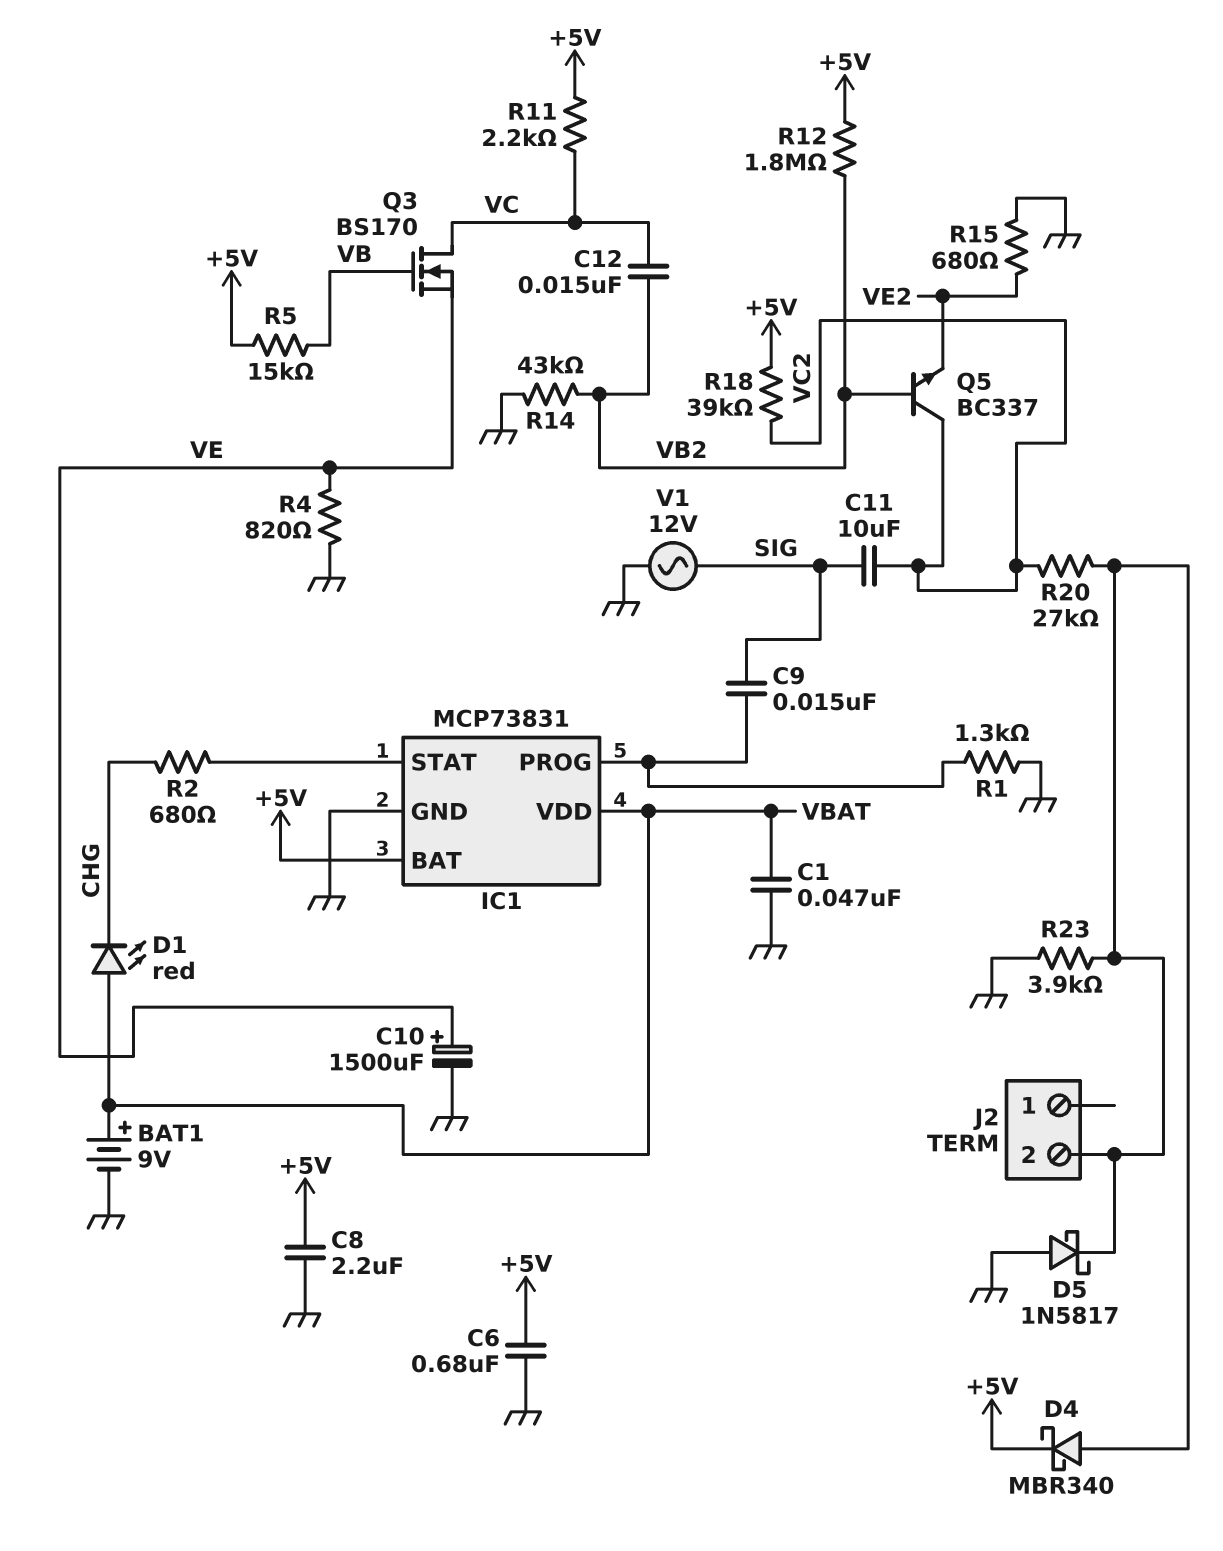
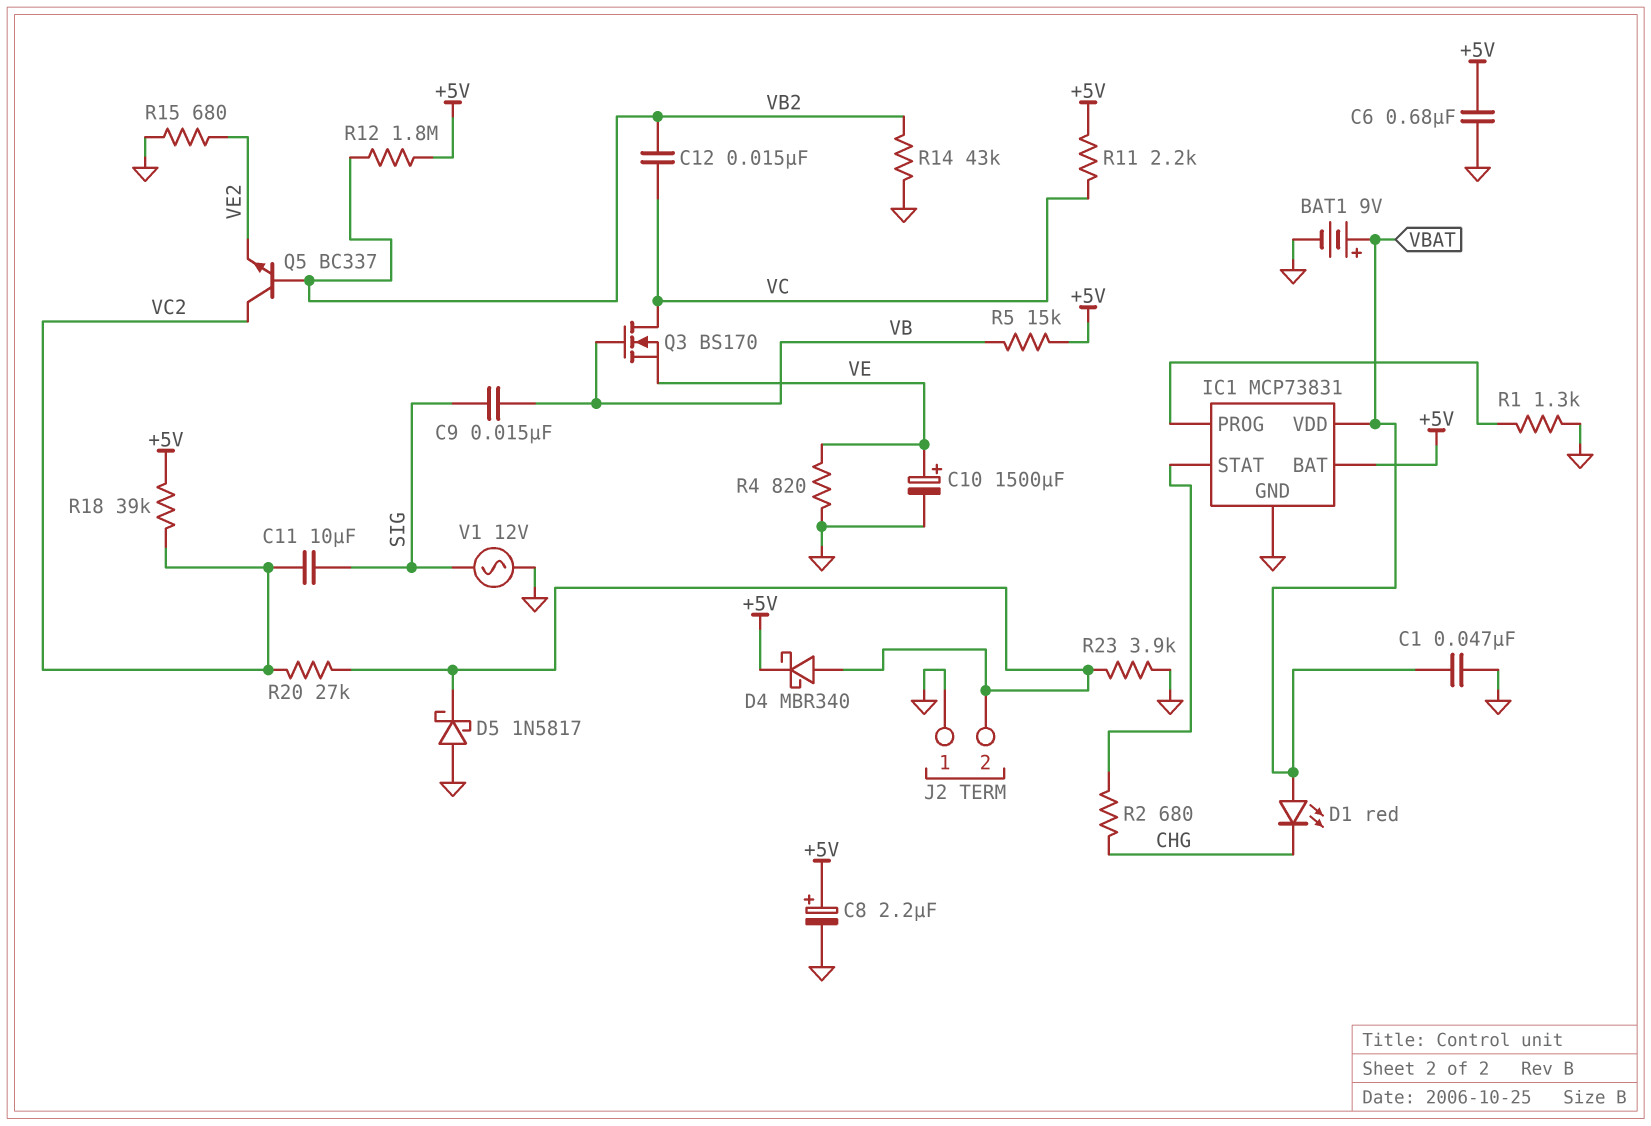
C8: 2.2uF (+5V, GND) -> 2.2uF (plus +5V, minus GND)
C9: 15nF (IC1/PROG, SIG) -> 15nF (SIG, VB)
J2 pin 1: none -> GND

